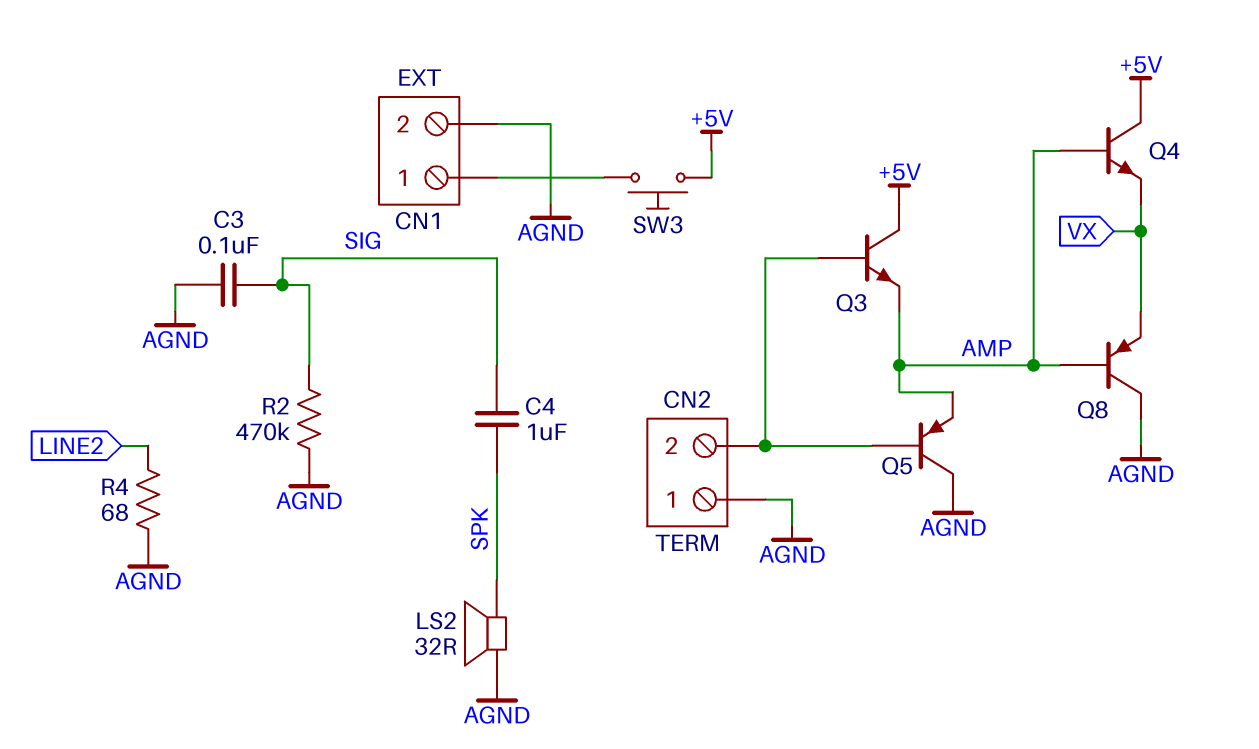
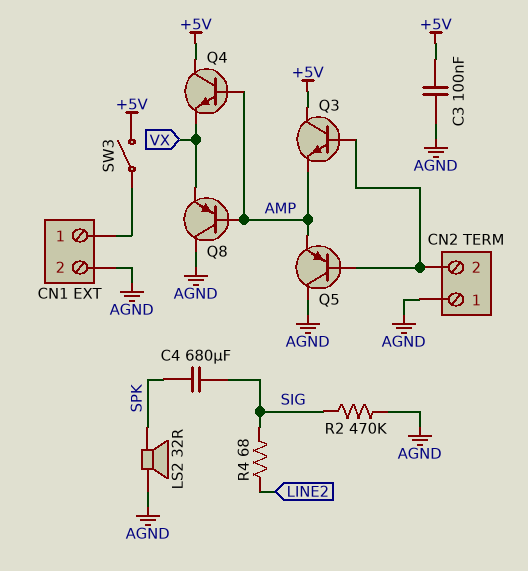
C3: 100nF (AGND, SIG) -> 100nF (+5V, AGND)
C4: 1uF (SIG, SPK) -> 680uF (SIG, SPK)
R4: 68 (AGND, LINE2) -> 68 (LINE2, SIG)
SW3: button (+5V, CN1/1) -> switch (+5V, CN1/1)

